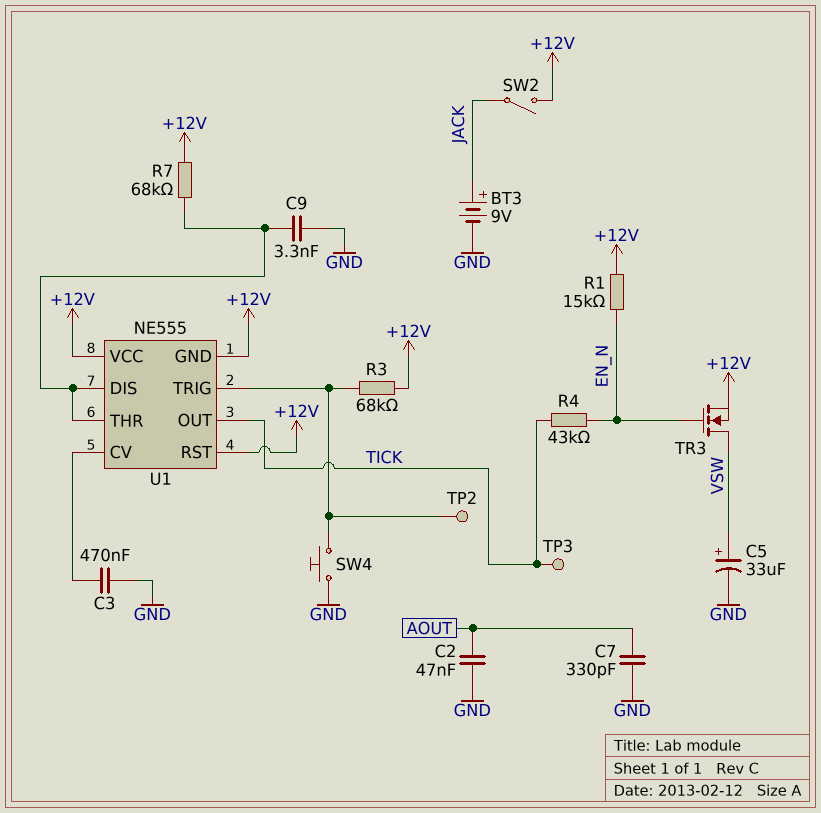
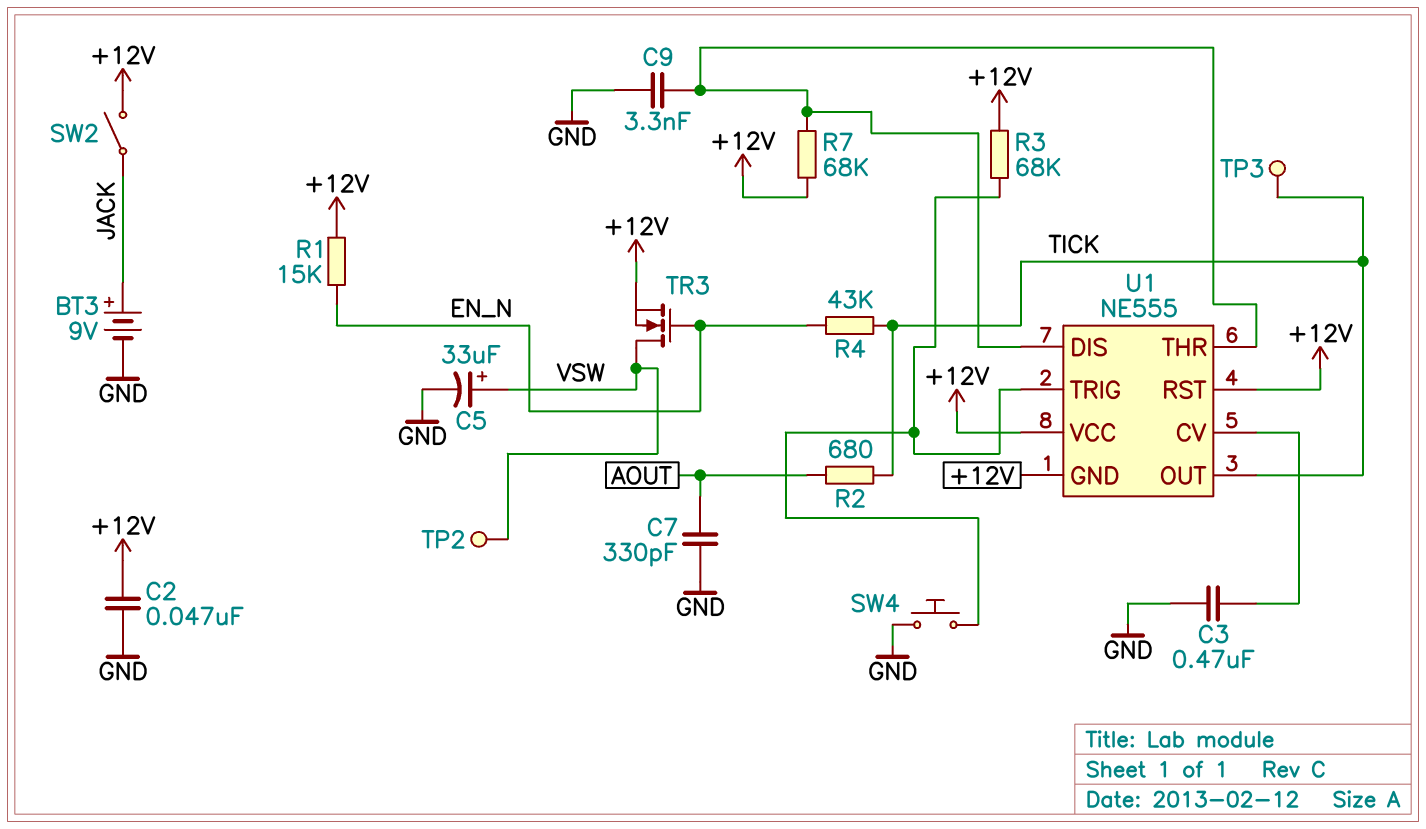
C2: 47nF (AOUT, GND) -> 47nF (+12V, GND)
R2: none -> 680 (AOUT, TICK)
TP2: test point (U1/TRIG) -> test point (VSW)

